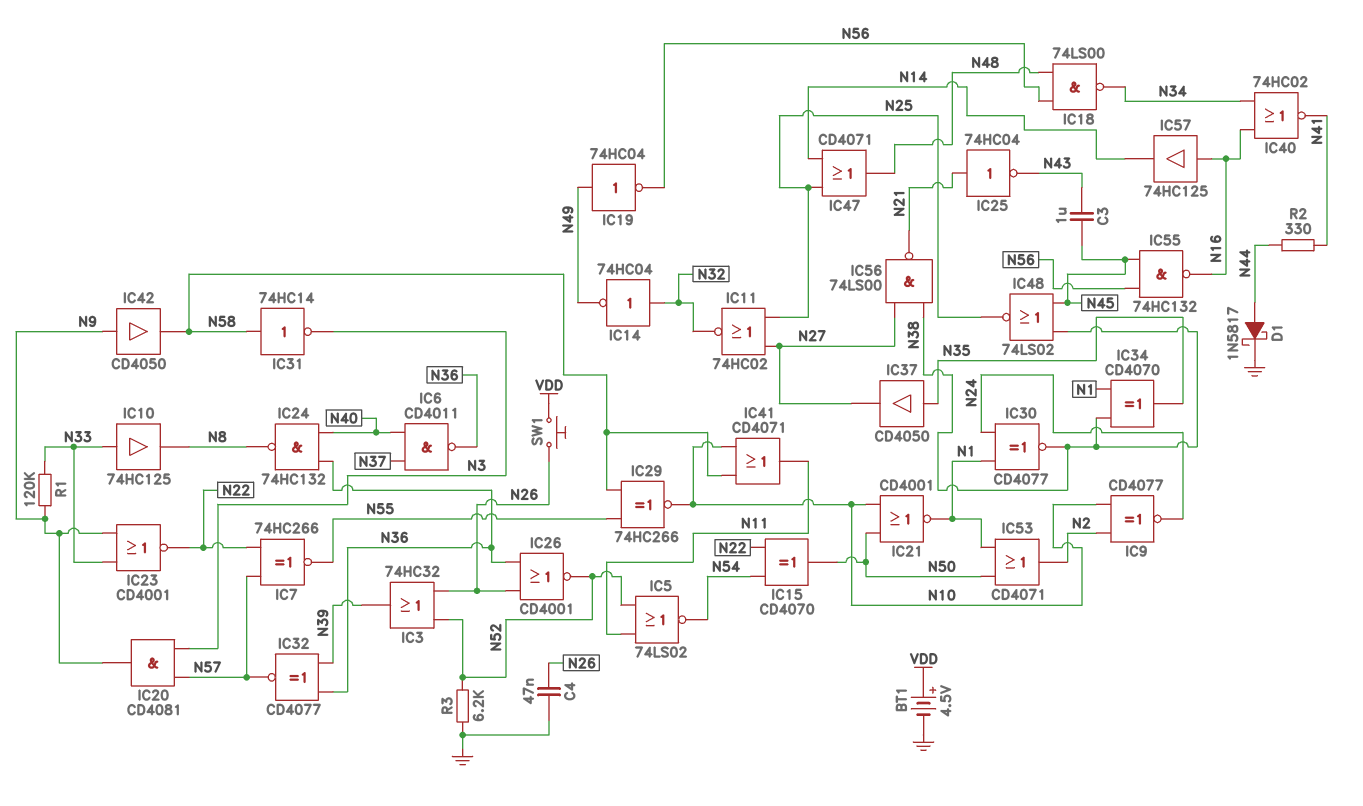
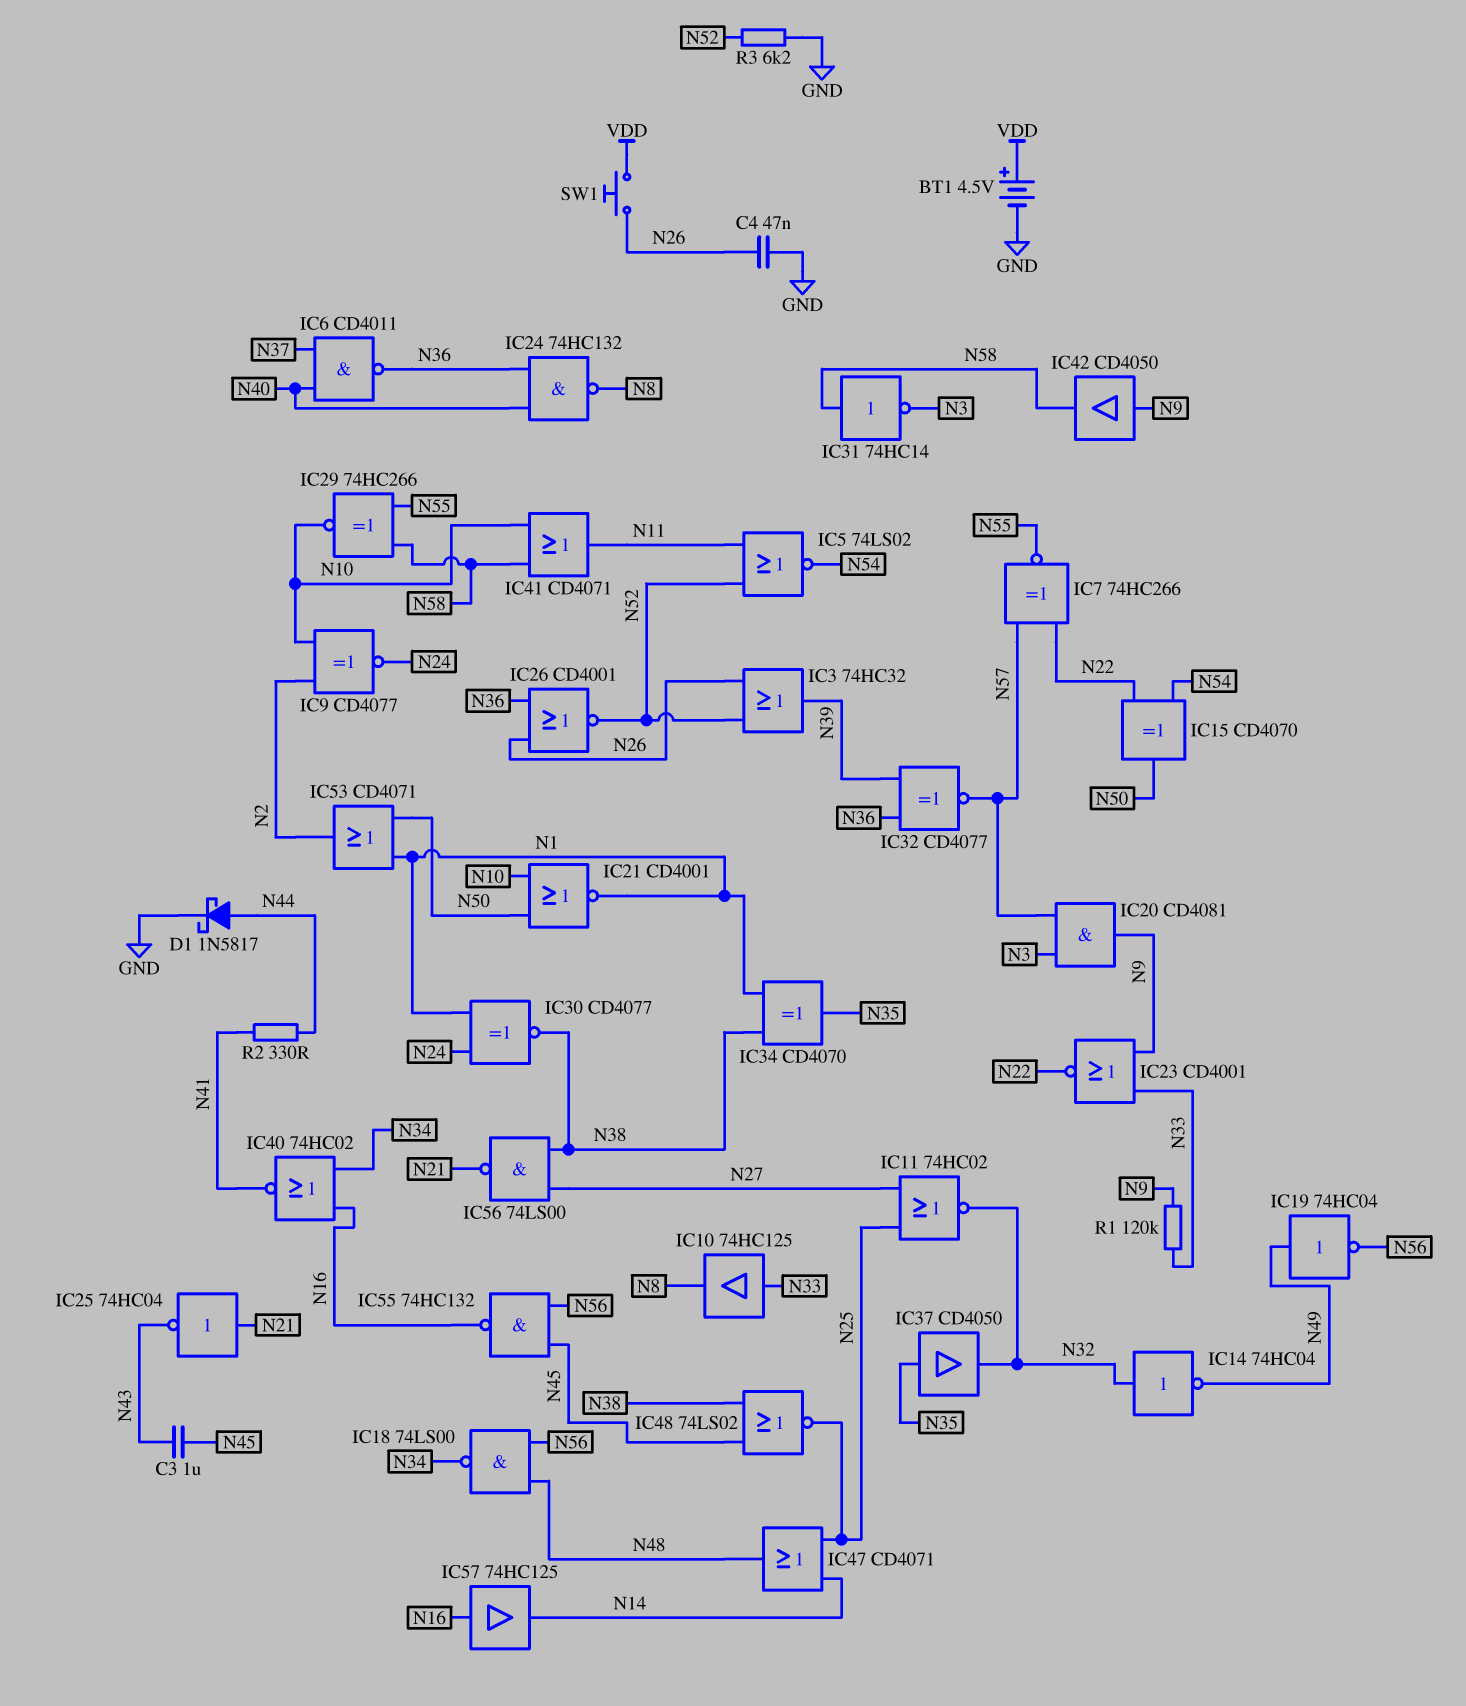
IC37: buffer CD4050 (in N35, out N27) -> buffer CD4050 (in N35, out N32)

